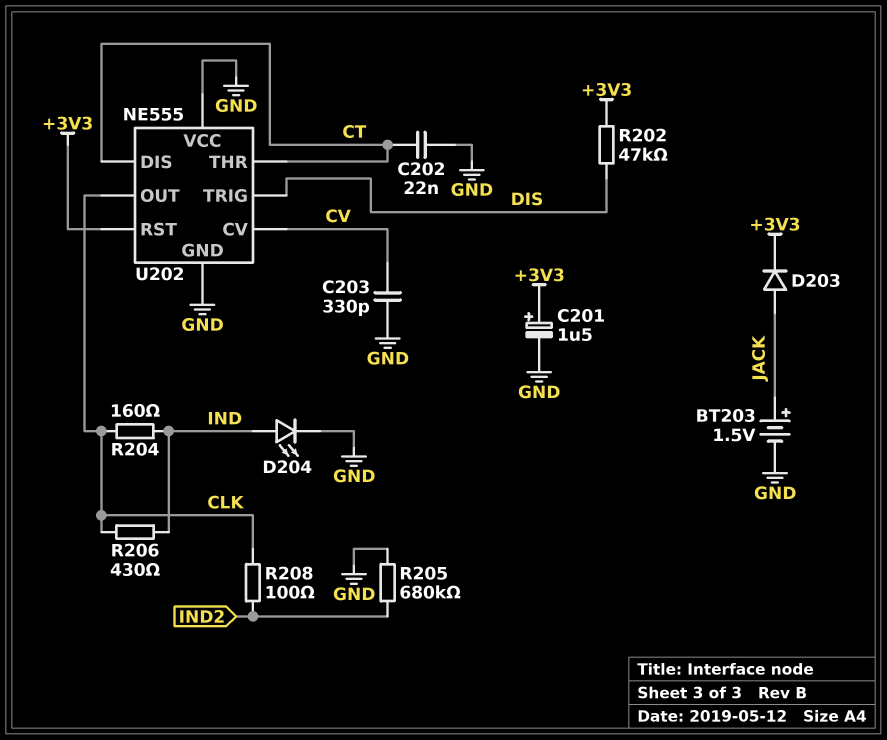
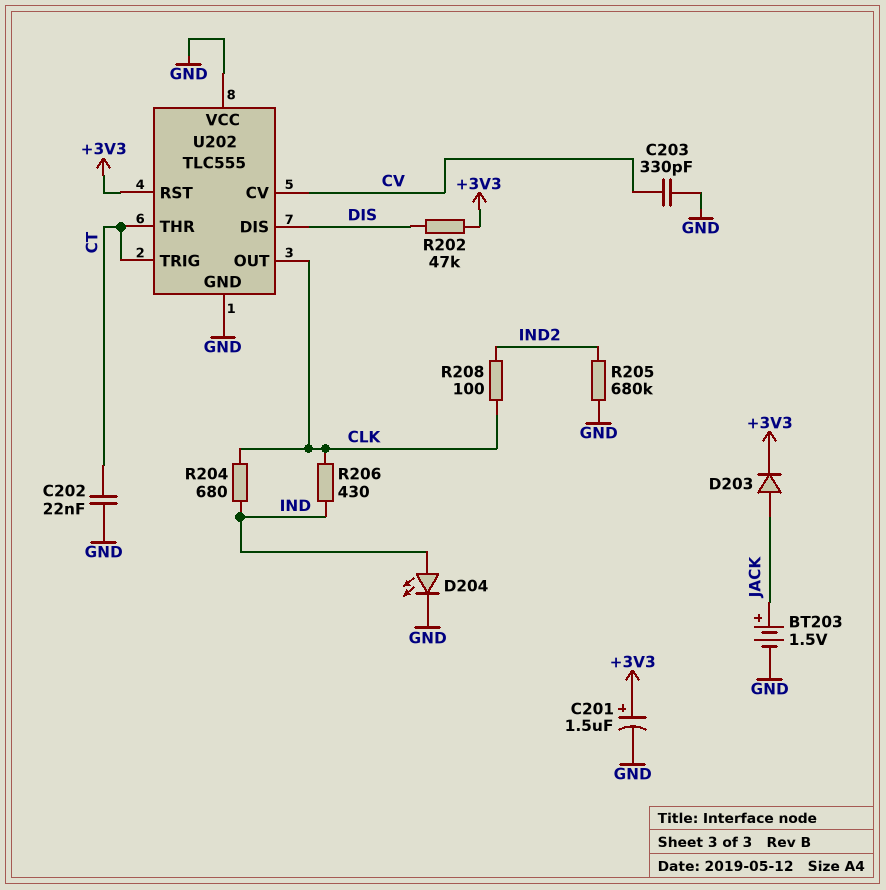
R204: 160 (CLK, IND) -> 680 (CLK, IND)
U202: NE555 -> TLC555
U202 pin DIS: CT -> DIS
U202 pin TRIG: DIS -> CT

